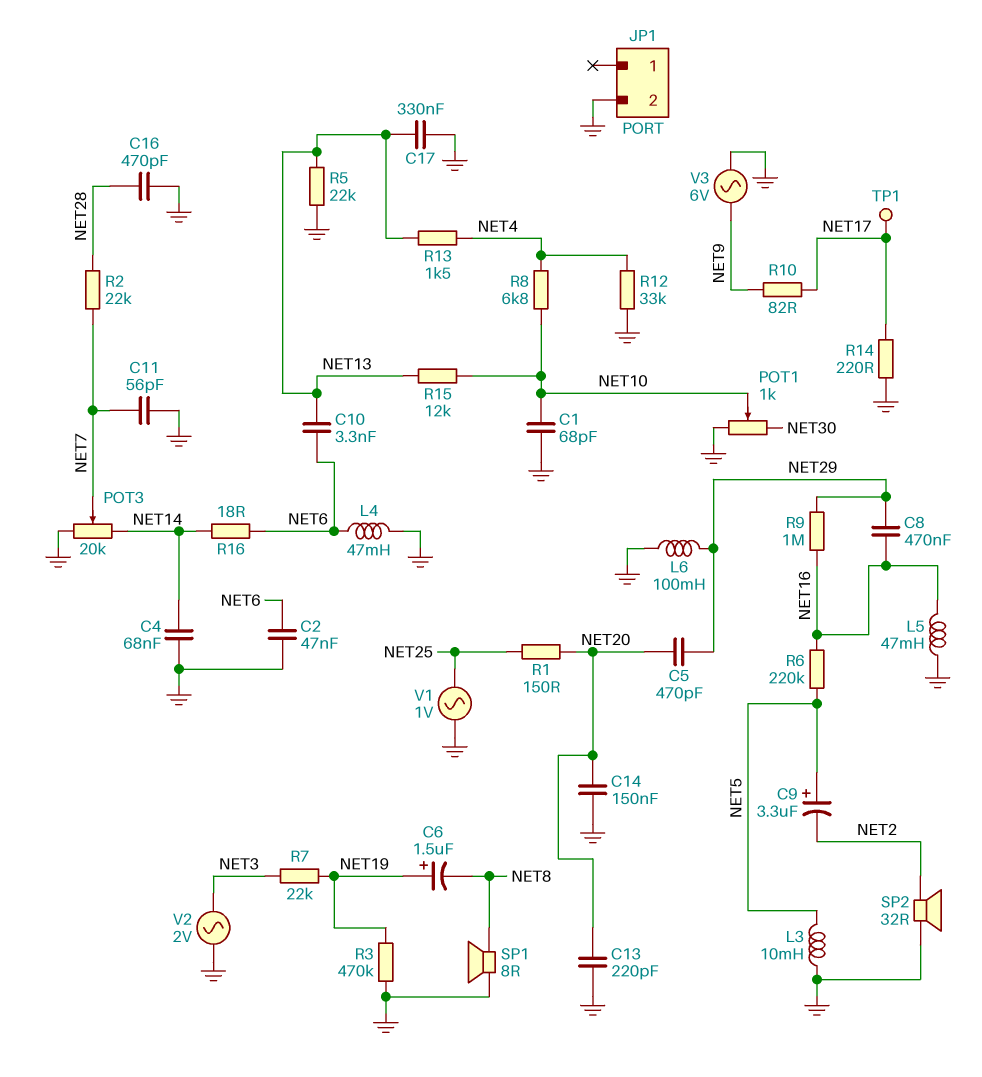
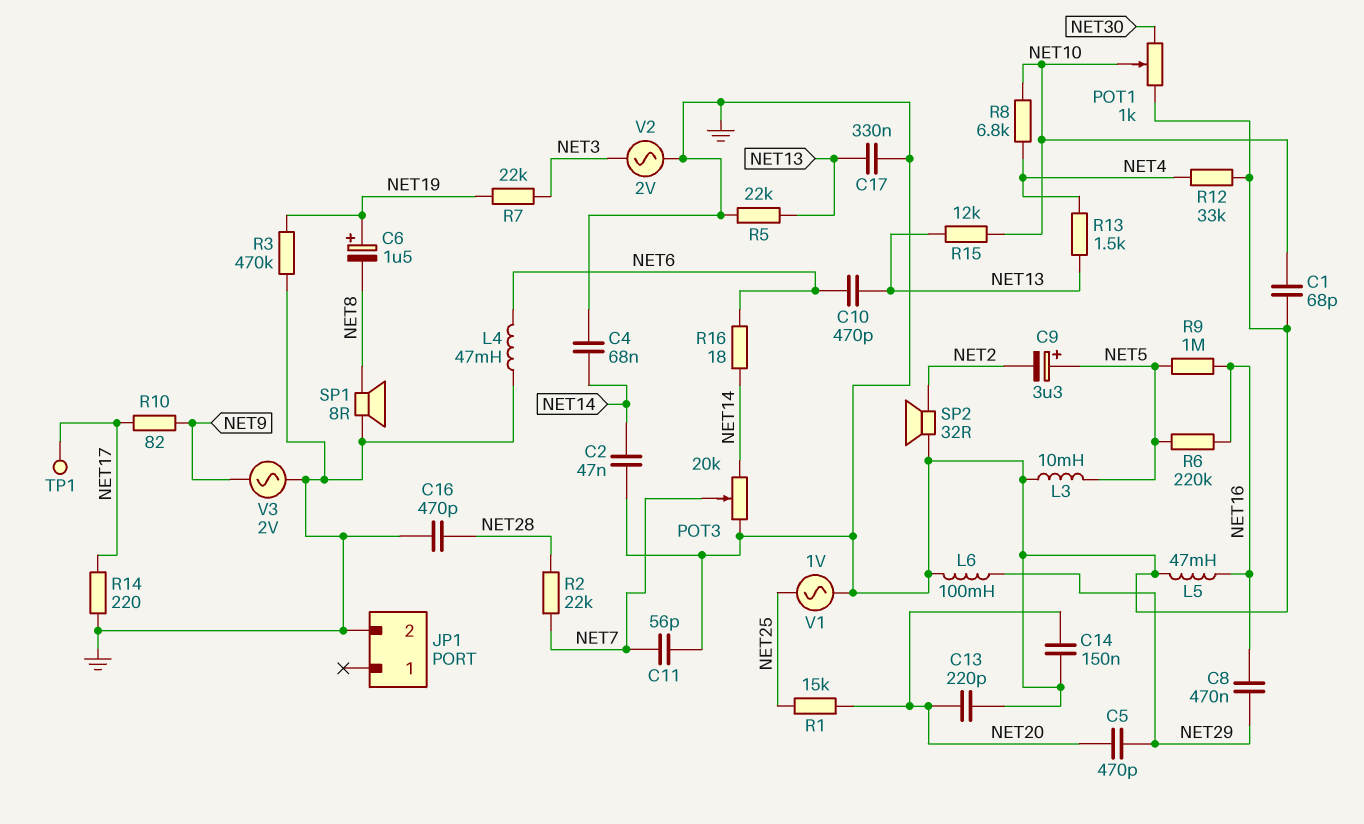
C2: 47nF (GND, NET6) -> 47nF (GND, NET14)
C10: 3.3nF (NET6, NET13) -> 470pF (NET6, NET13)
R1: 150 (NET20, NET25) -> 15k (NET20, NET25)
R9: 1M (NET16, NET29) -> 1M (NET5, NET16)
V3: AC 6V (GND, NET9) -> AC 2V (GND, NET9)

